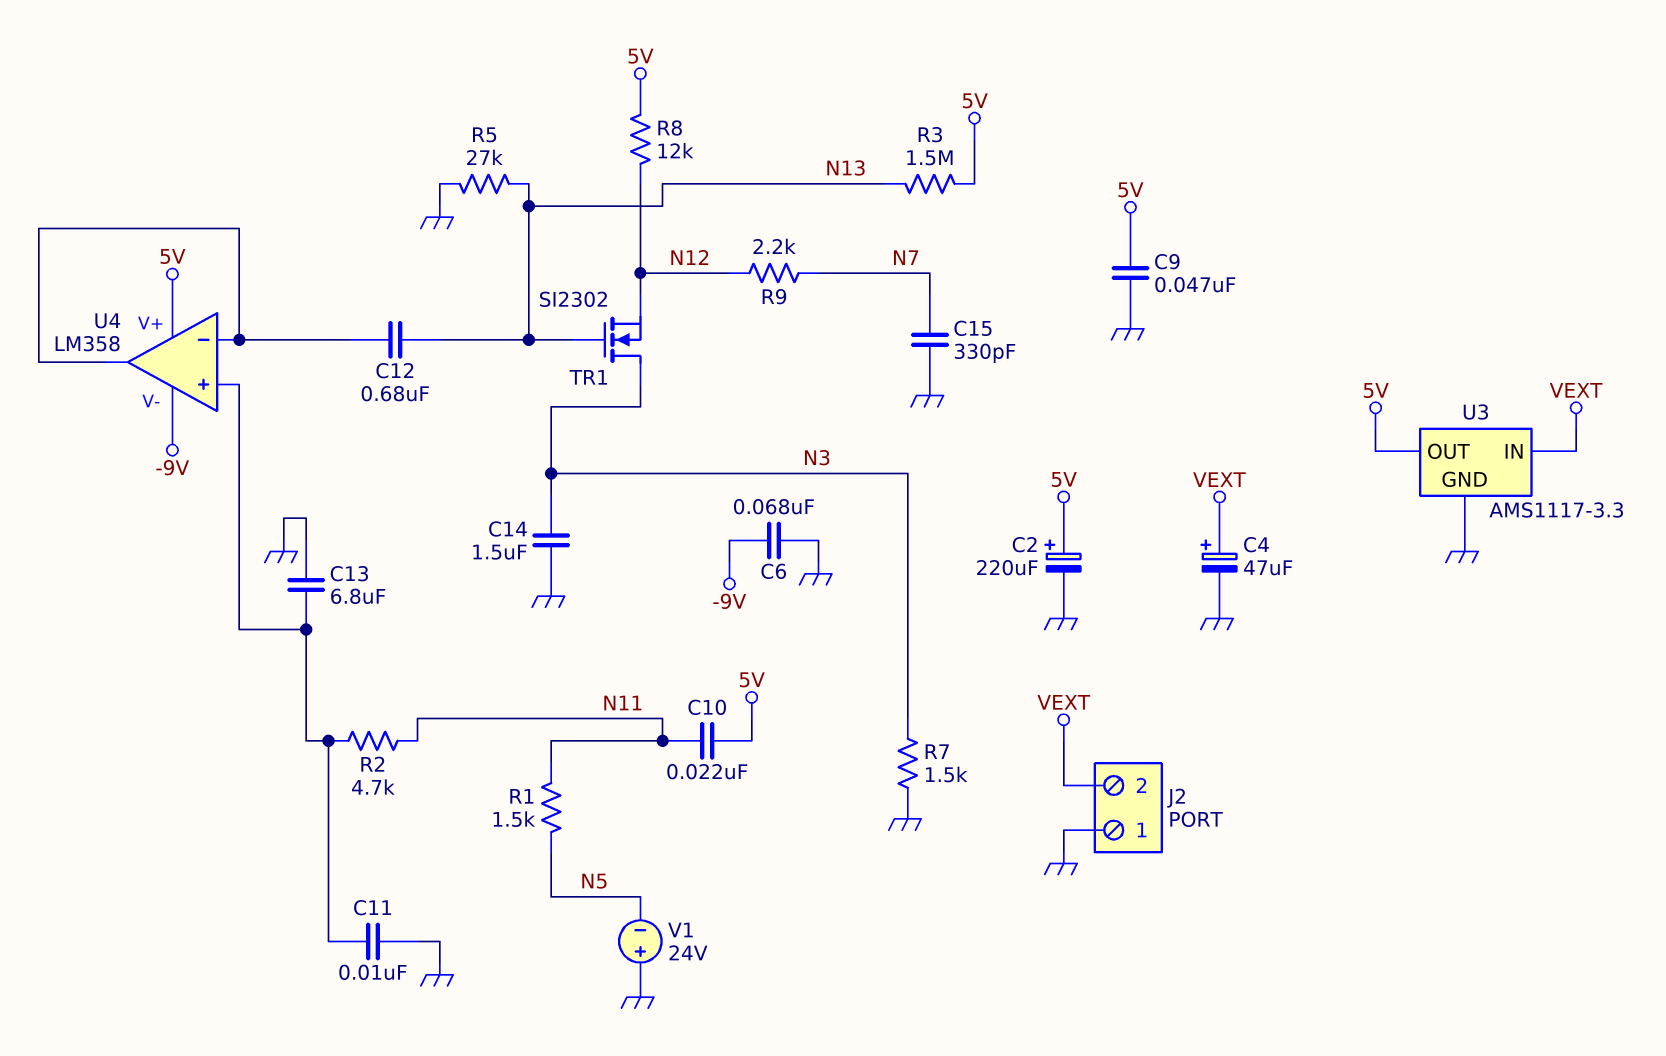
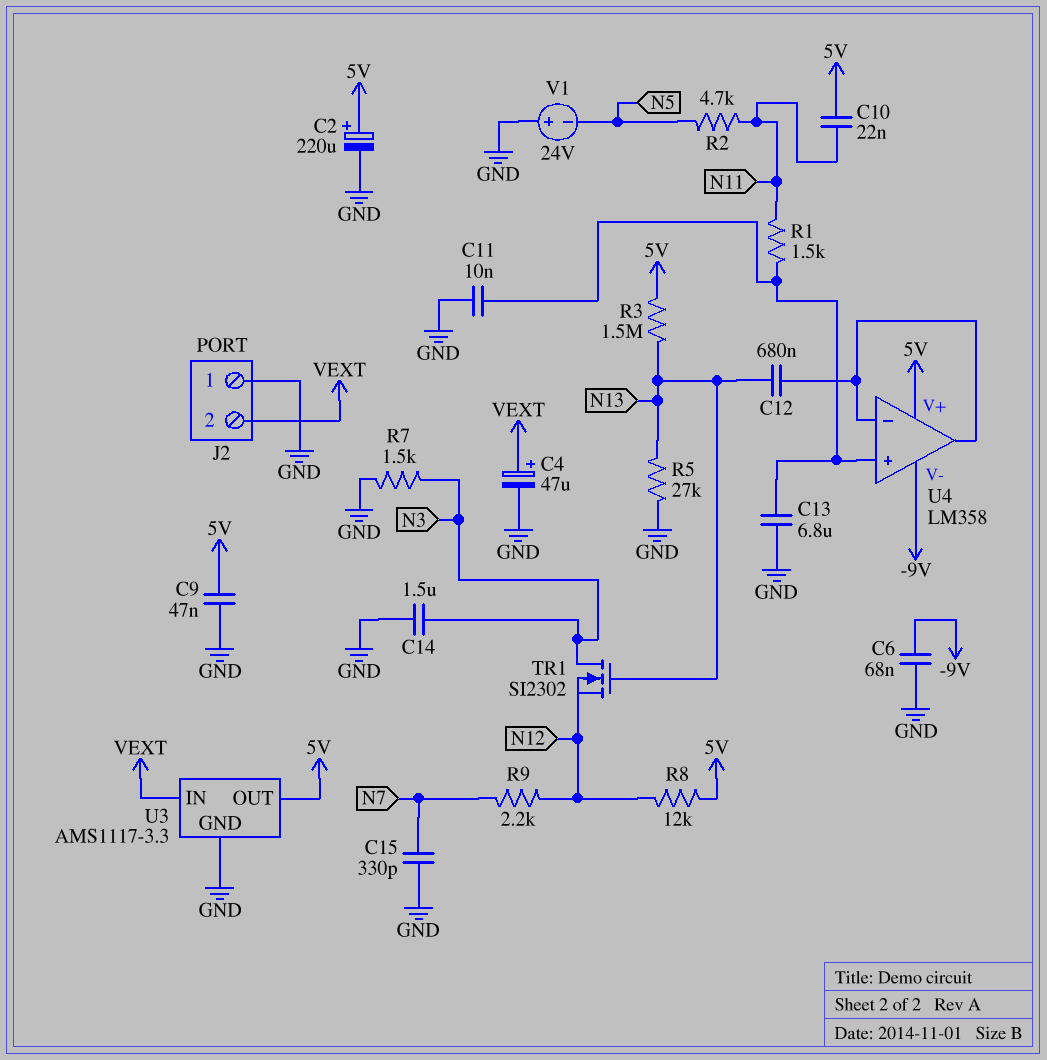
R1: 1.5k (N5, N11) -> 1.5k (N11, U4/in+)
R2: 4.7k (N11, U4/in+) -> 4.7k (N5, N11)

